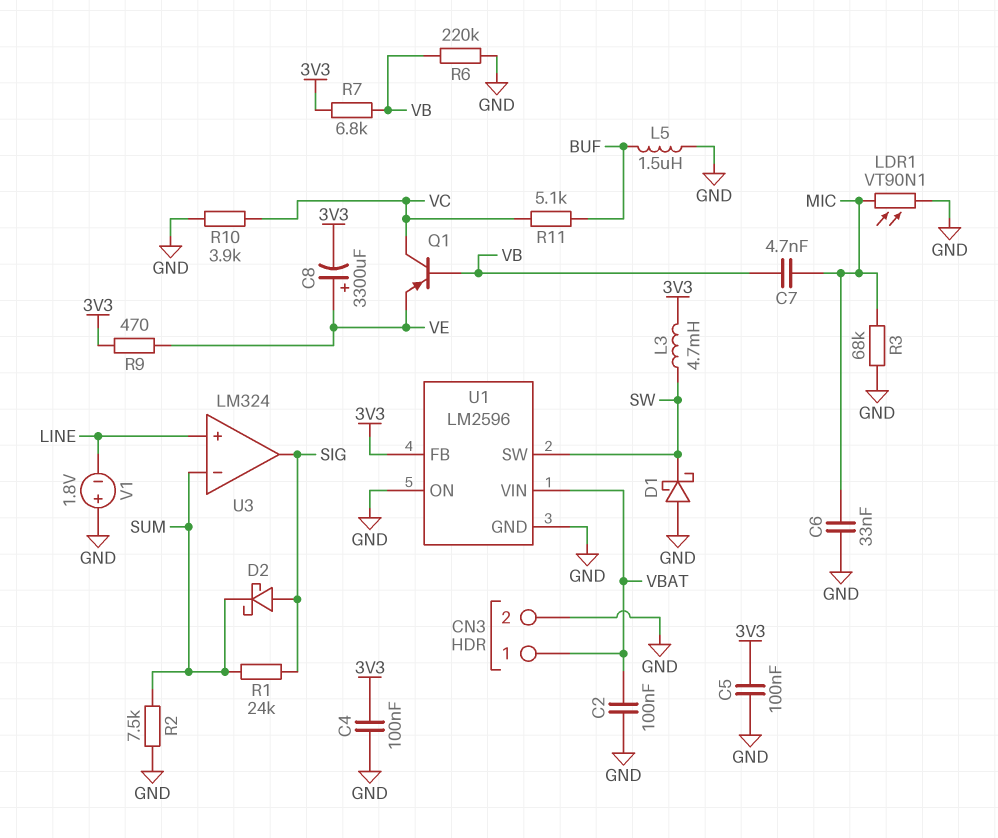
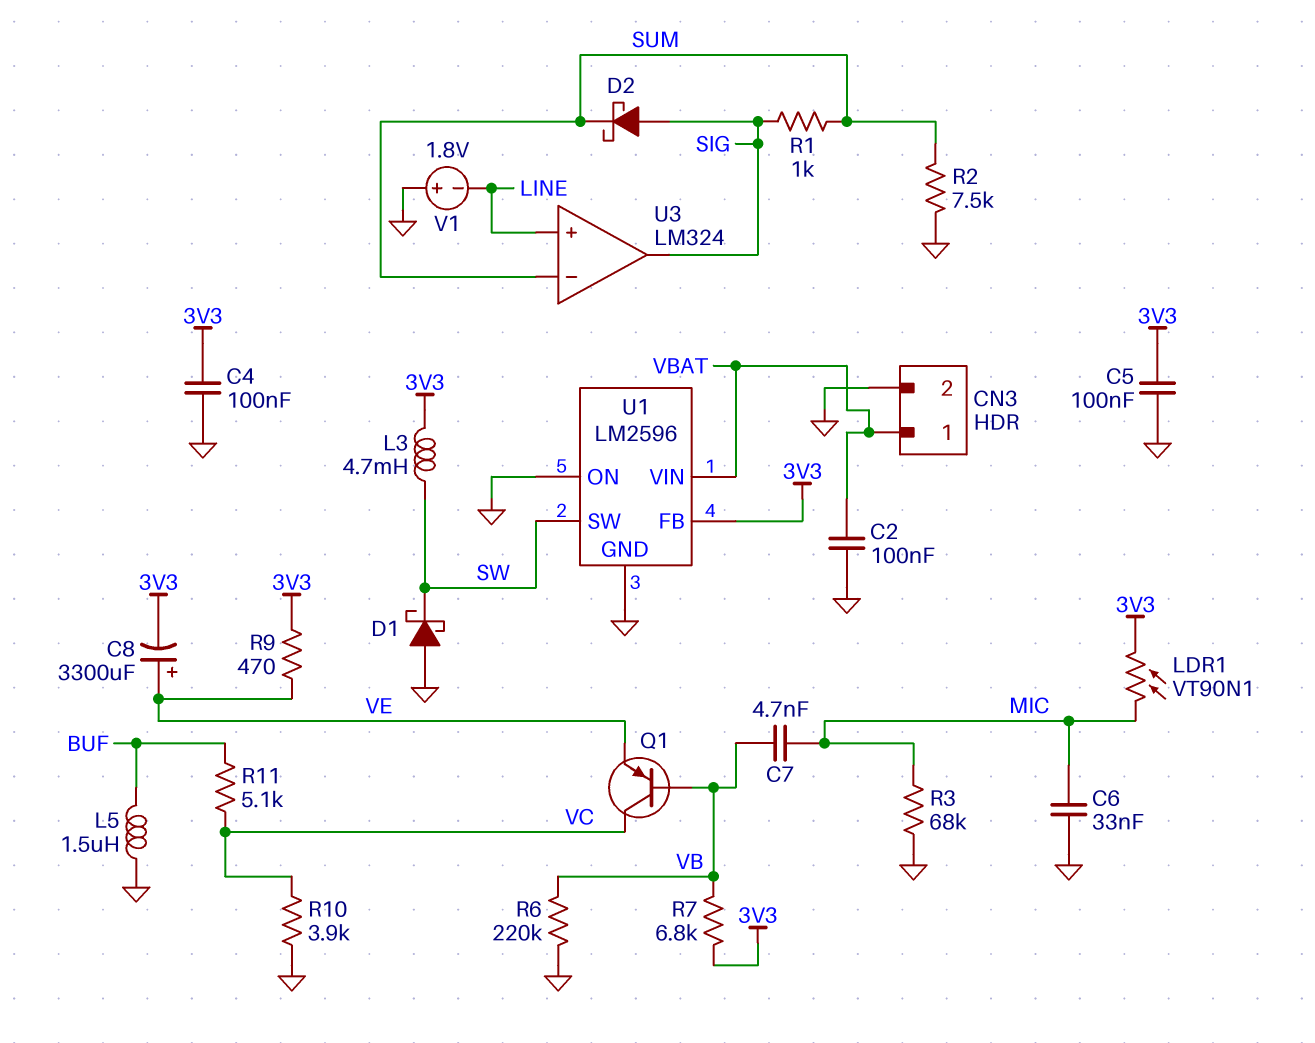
LDR1: VT90N1 (GND, MIC) -> VT90N1 (3V3, MIC)
R1: 24k (SIG, SUM) -> 1k (SIG, SUM)

